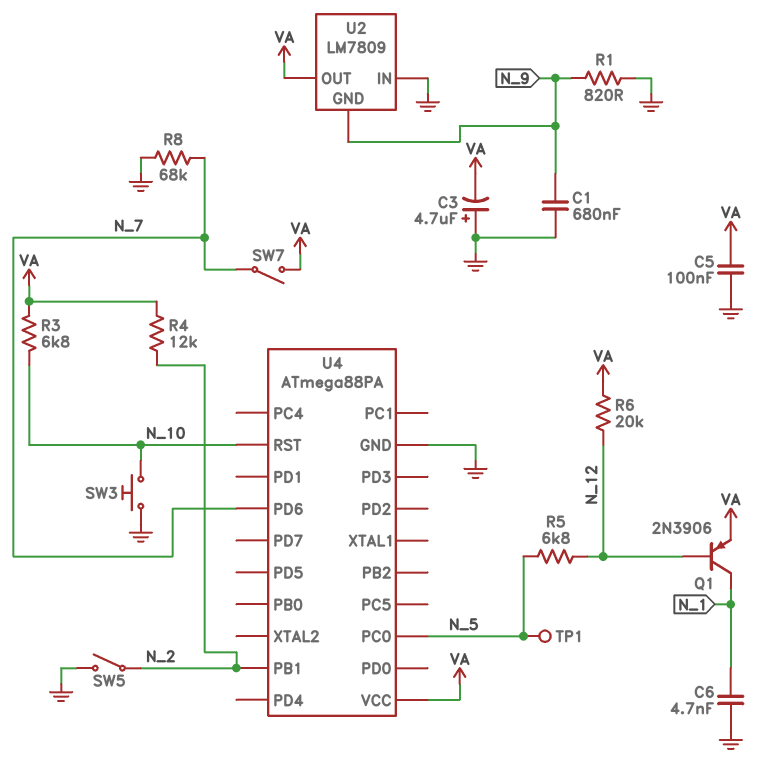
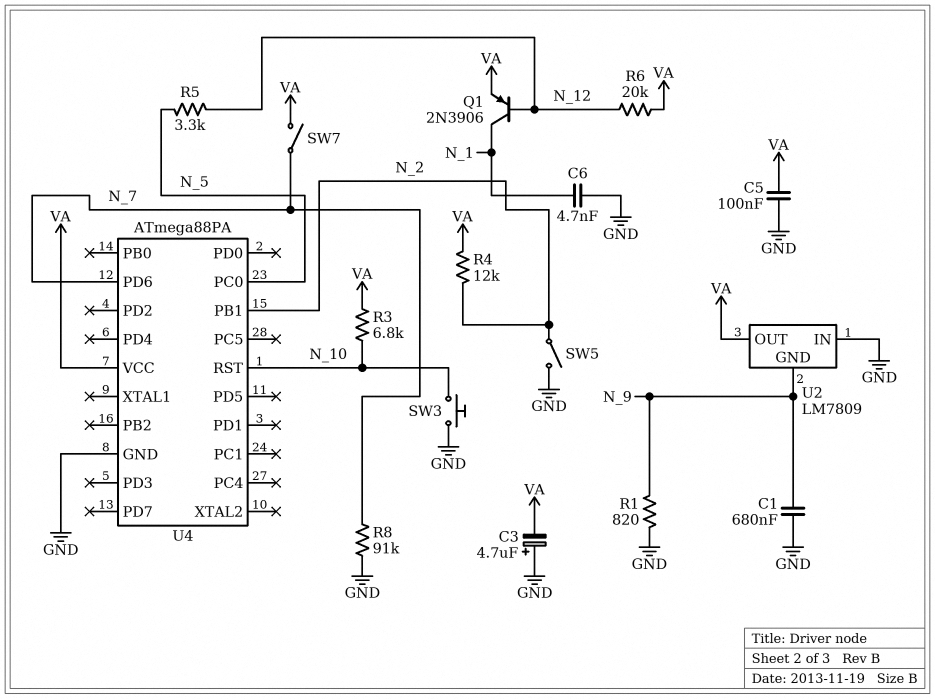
R5: 6.8k (N_5, N_12) -> 3.3k (N_5, N_12)
R8: 68k (GND, N_7) -> 91k (GND, N_7)
TP1: test point (N_5) -> none

